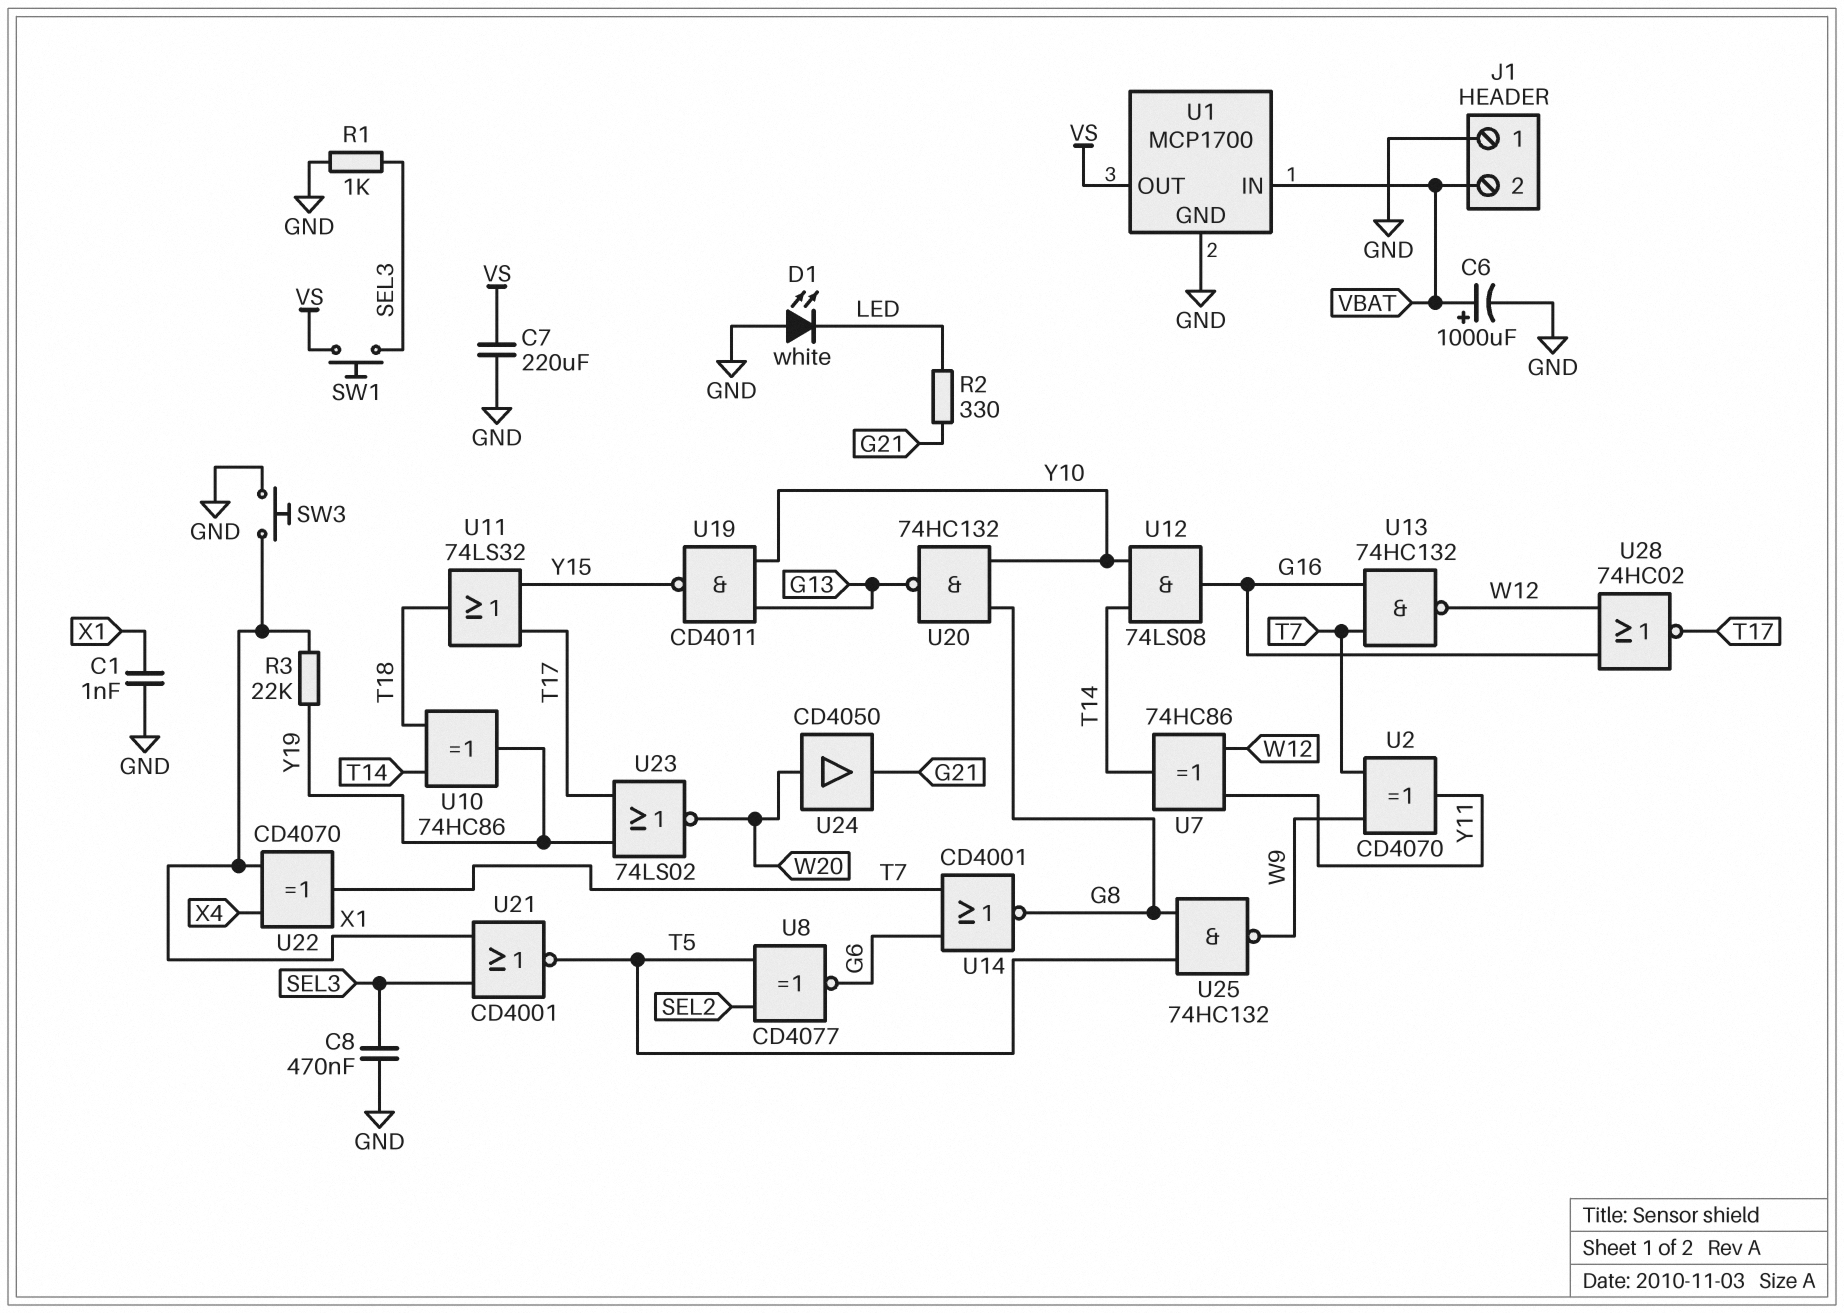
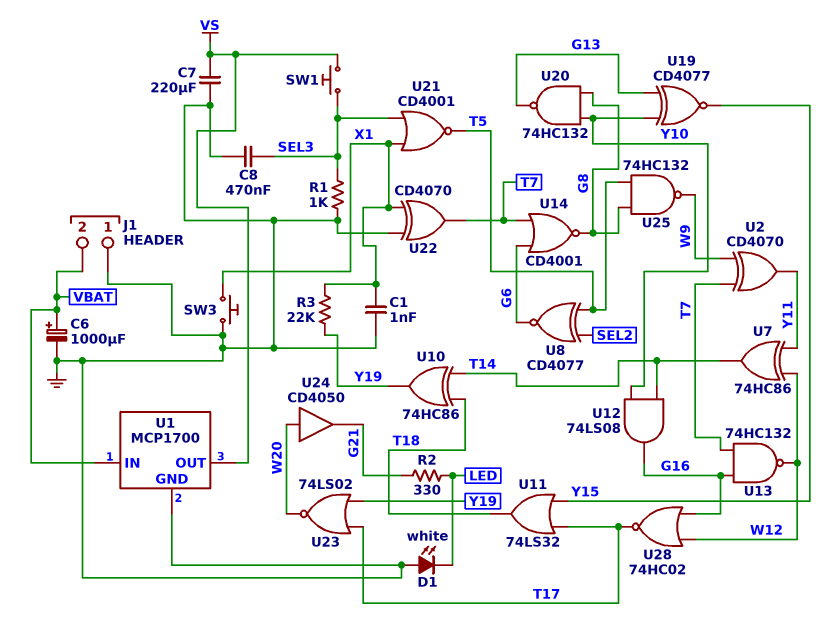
U19: NAND CD4011 (in G13, in Y10, out Y15) -> XNOR CD4077 (in G13, in Y10, out Y15)
U22: XOR CD4070 (in X1, in X4, out T7) -> XOR CD4070 (in GND, in X1, out T7)

